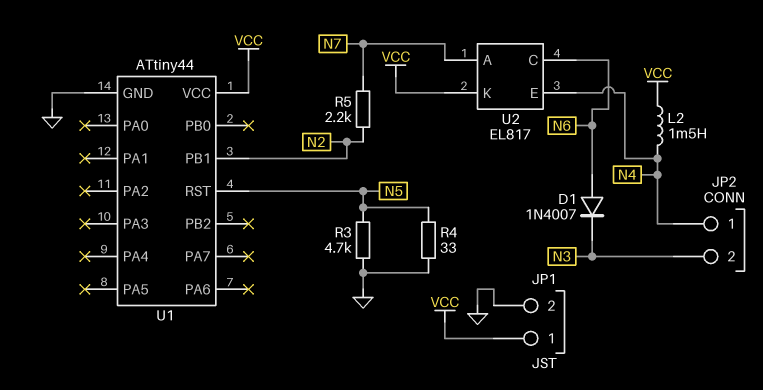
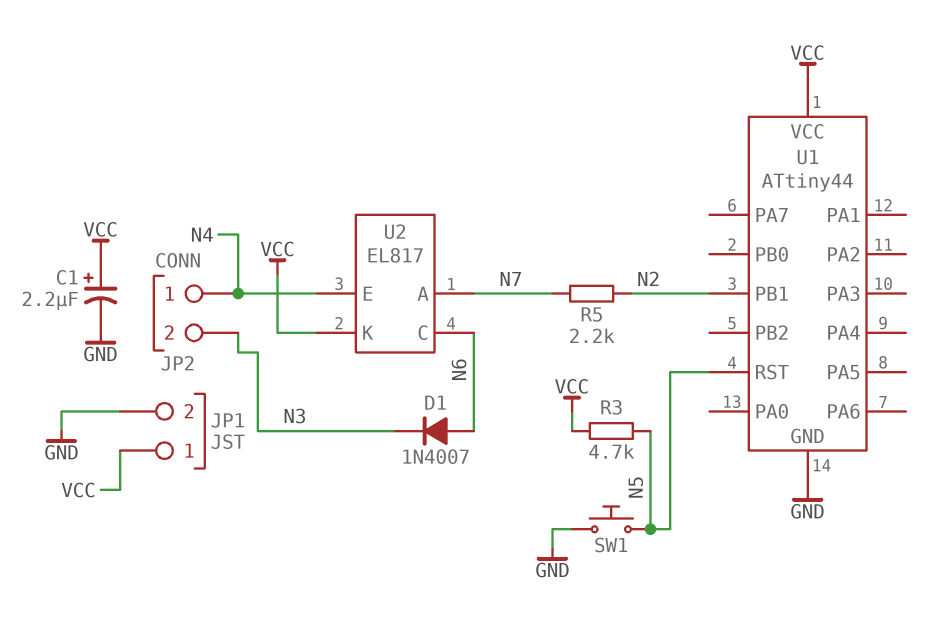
C1: none -> 2.2uF (plus VCC, minus GND)
L2: 1.5mH (N4, VCC) -> none
R3: 4.7k (GND, N5) -> 4.7k (N5, VCC)
R4: 33 (GND, N5) -> none
SW1: none -> button (GND, N5)

